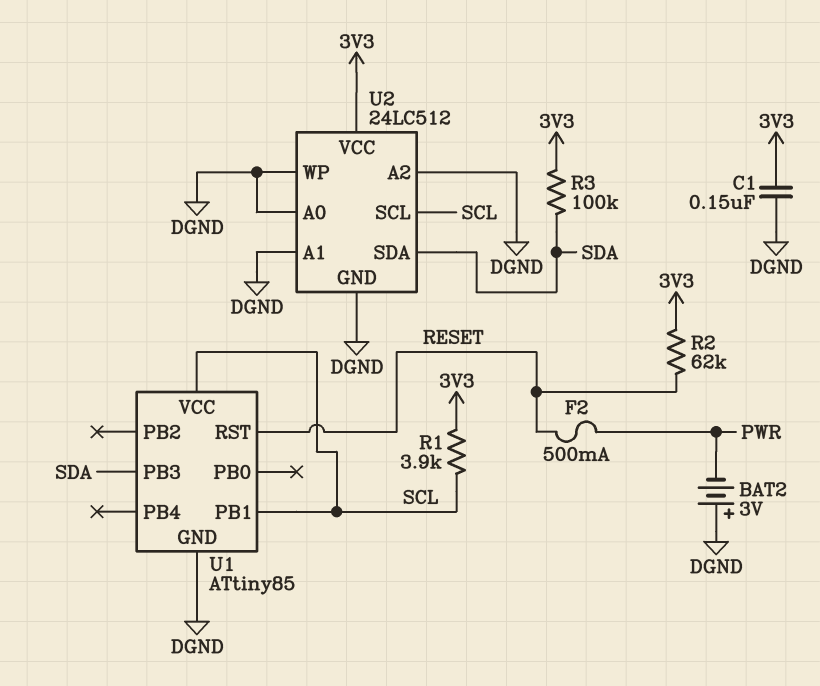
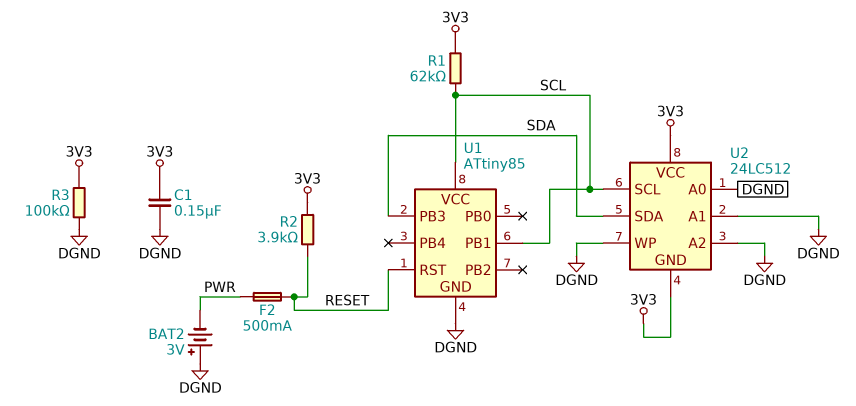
R1: 3.9k (3V3, SCL) -> 62k (3V3, SCL)
R2: 62k (3V3, RESET) -> 3.9k (3V3, RESET)
R3: 100k (3V3, SDA) -> 100k (3V3, DGND)
U2 pin GND: DGND -> 3V3

